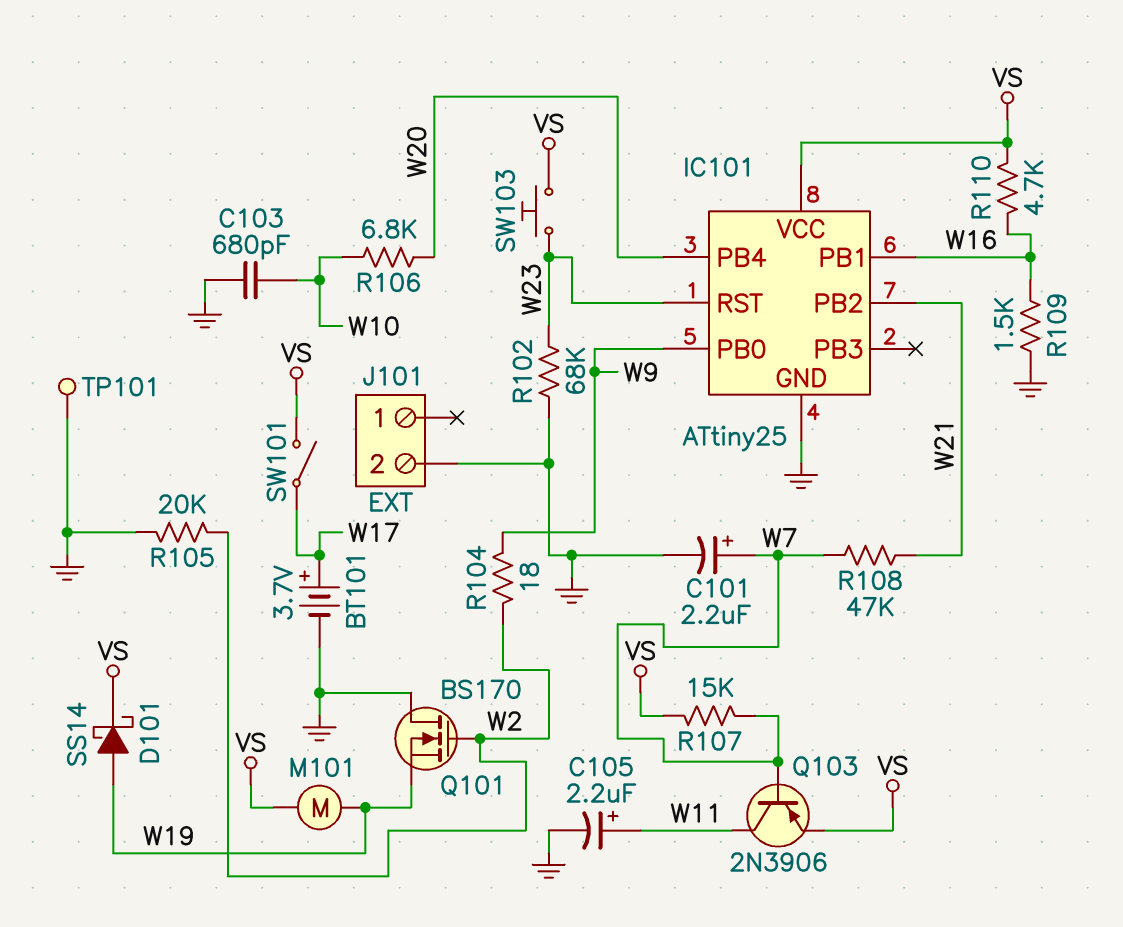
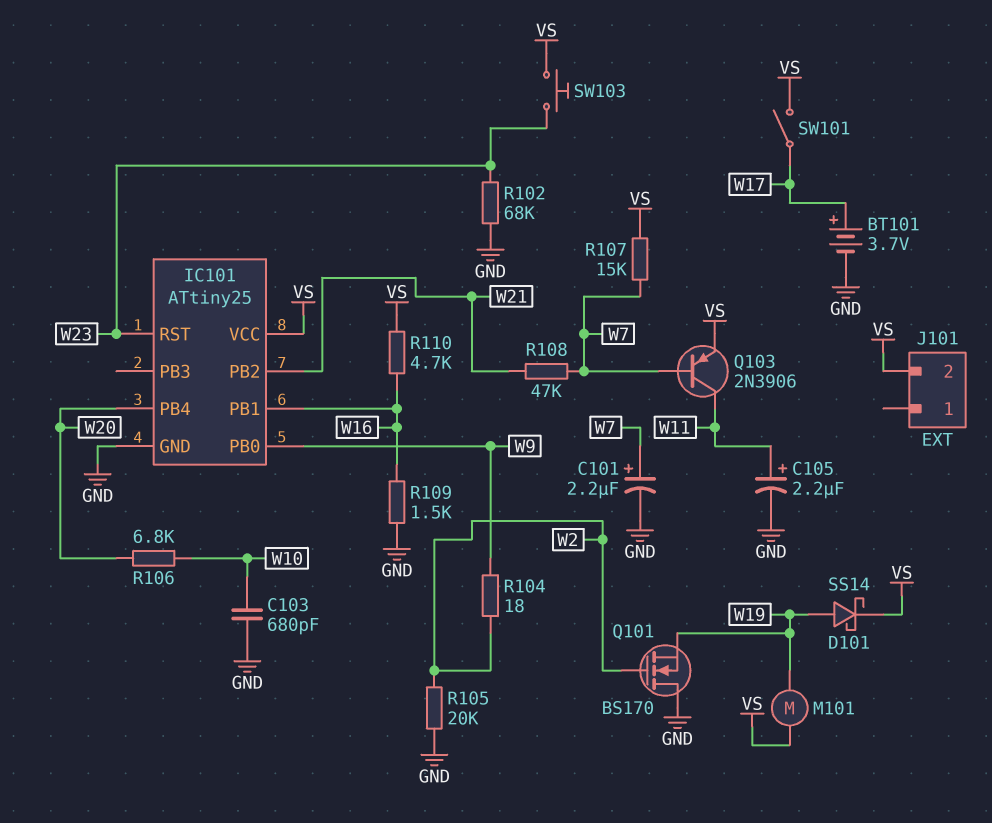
J101 pin 2: GND -> VS
TP101: test point (GND) -> none

